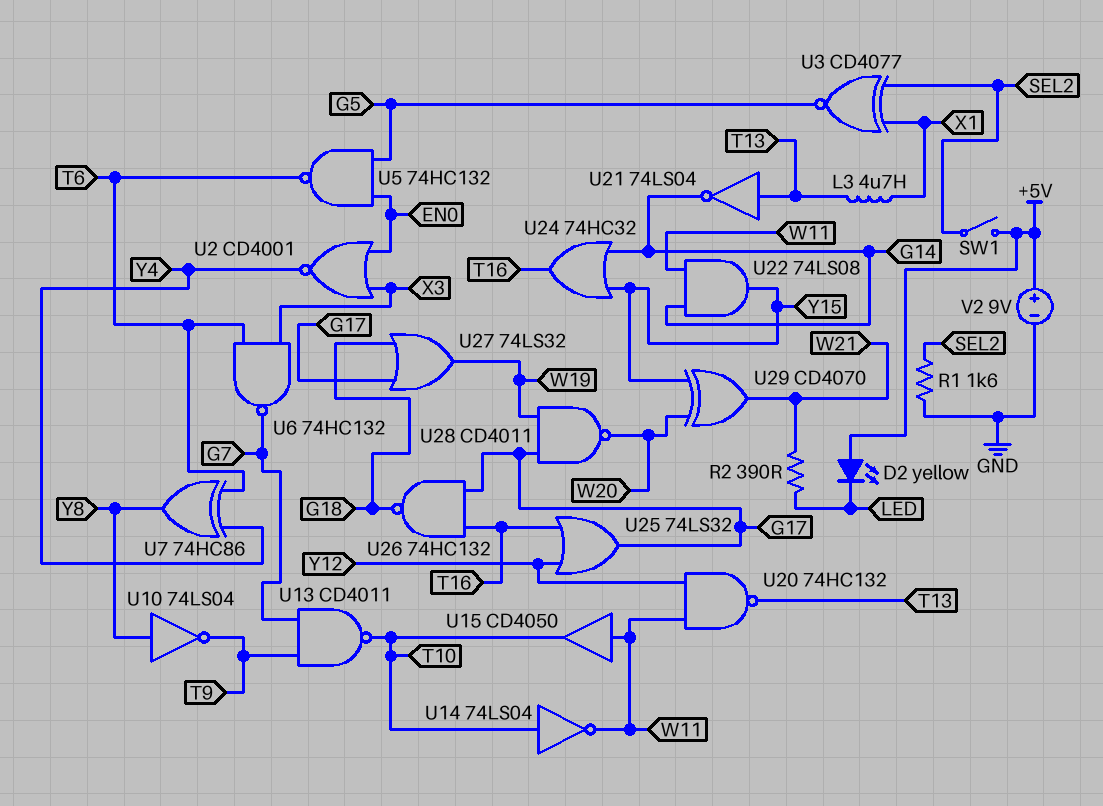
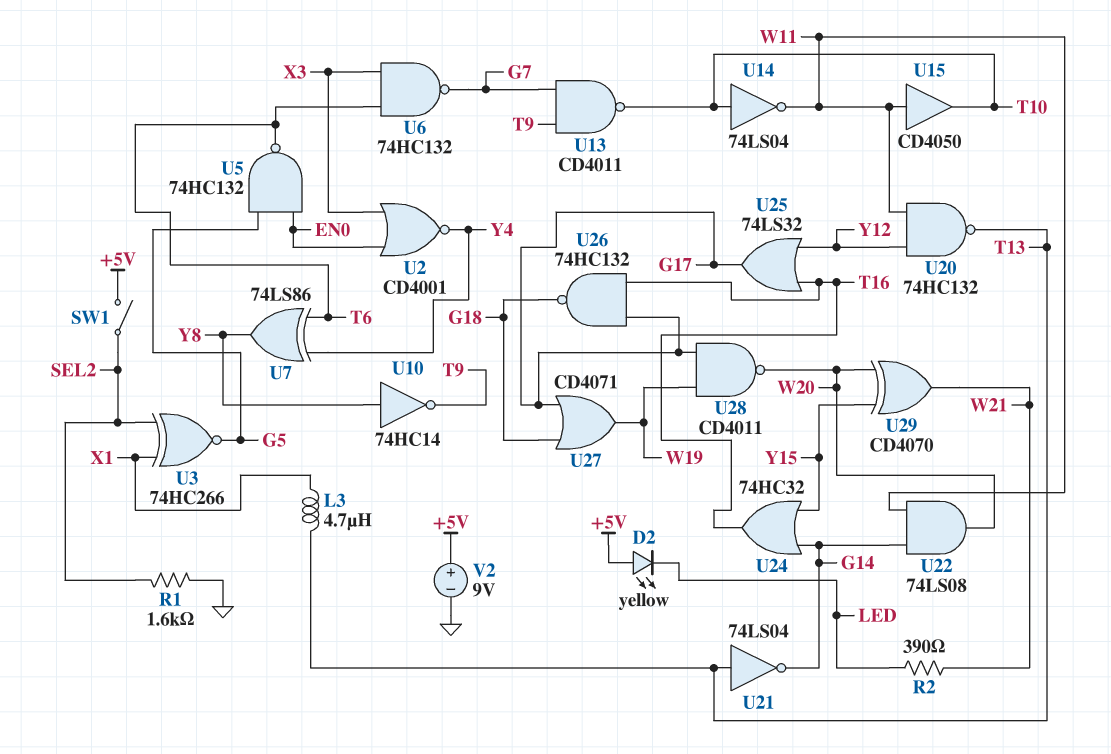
U3: XNOR CD4077 (in SEL2, in X1, out G5) -> XNOR 74HC266 (in SEL2, in X1, out G5)
U7: XOR 74HC86 (in T6, in Y4, out Y8) -> XOR 74LS86 (in T6, in Y4, out Y8)
U10: NOT 74LS04 (in Y8, out T9) -> NOT 74HC14 (in Y8, out T9)
U22: AND 74LS08 (in G14, in W11, out Y15) -> AND 74LS08 (in G14, in W11, out W20)
U27: OR 74LS32 (in G17, in G18, out W19) -> OR CD4071 (in G17, in G18, out W19)

